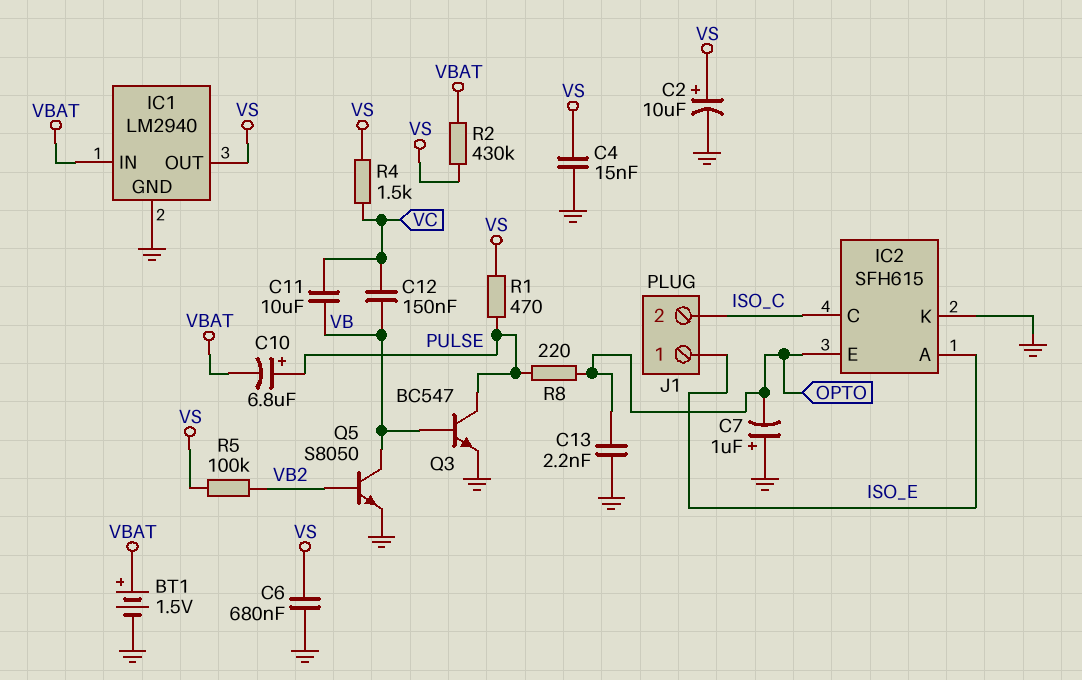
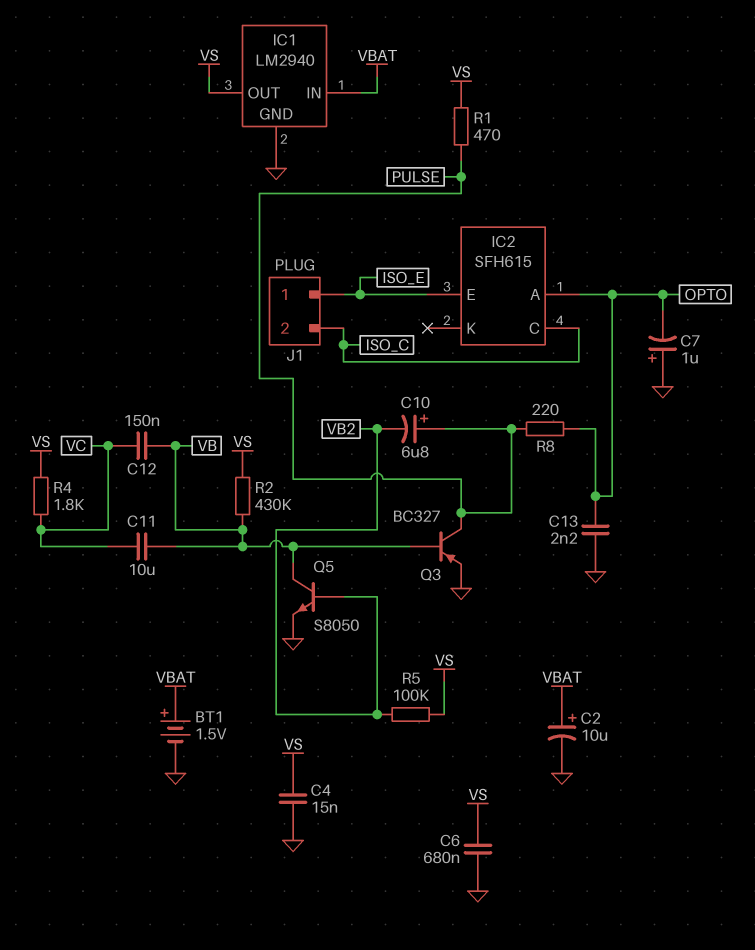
C2: 10uF (plus VS, minus GND) -> 10uF (plus VBAT, minus GND)
C10: 6.8uF (plus PULSE, minus VBAT) -> 6.8uF (plus PULSE, minus VB2)
IC2 pin A: ISO_E -> OPTO
IC2 pin E: OPTO -> ISO_E
IC2 pin K: GND -> none
Q3: NPN BC547 (B VB, C PULSE, E GND) -> PNP BC327 (B VB, C PULSE, E GND)
R2: 430k (VBAT, VS) -> 430k (VB, VS)
R4: 1.5k (VC, VS) -> 1.8k (VC, VS)

